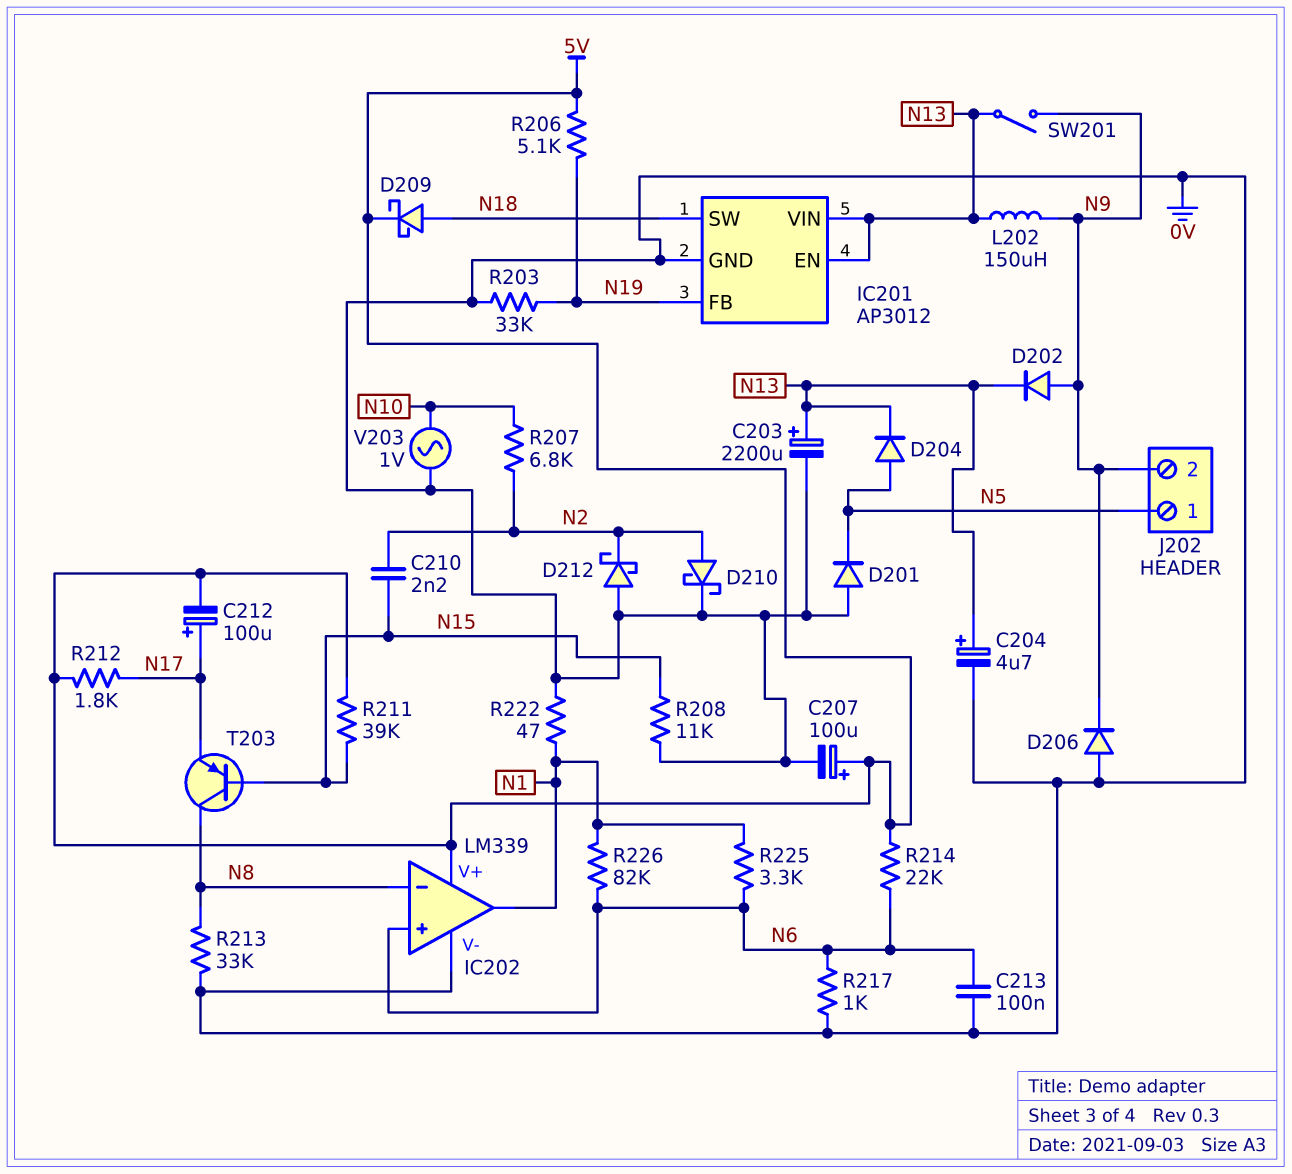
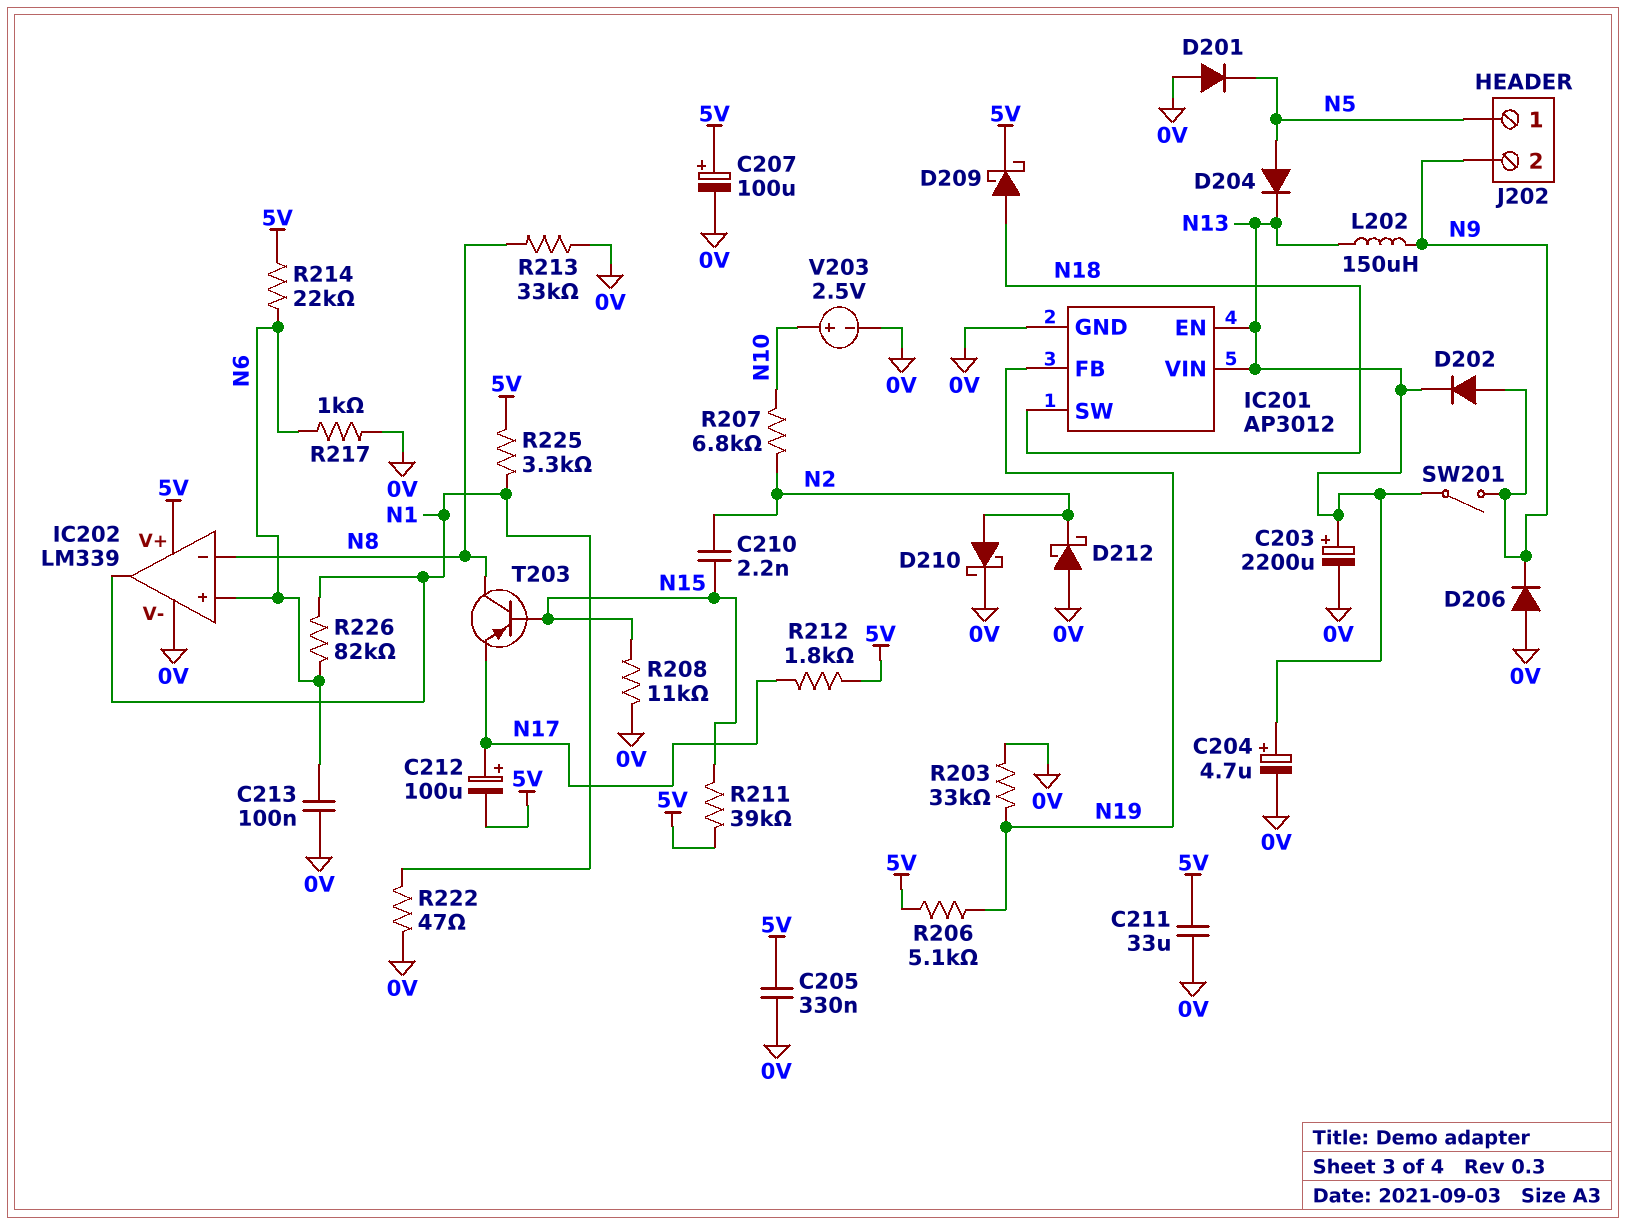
C205: none -> 330nF (0V, 5V)
C211: none -> 33uF (0V, 5V)
R225: 3.3k (N1, N6) -> 3.3k (5V, N1)
V203: AC 1V (0V, N10) -> 2.5V (plus N10, minus 0V)

